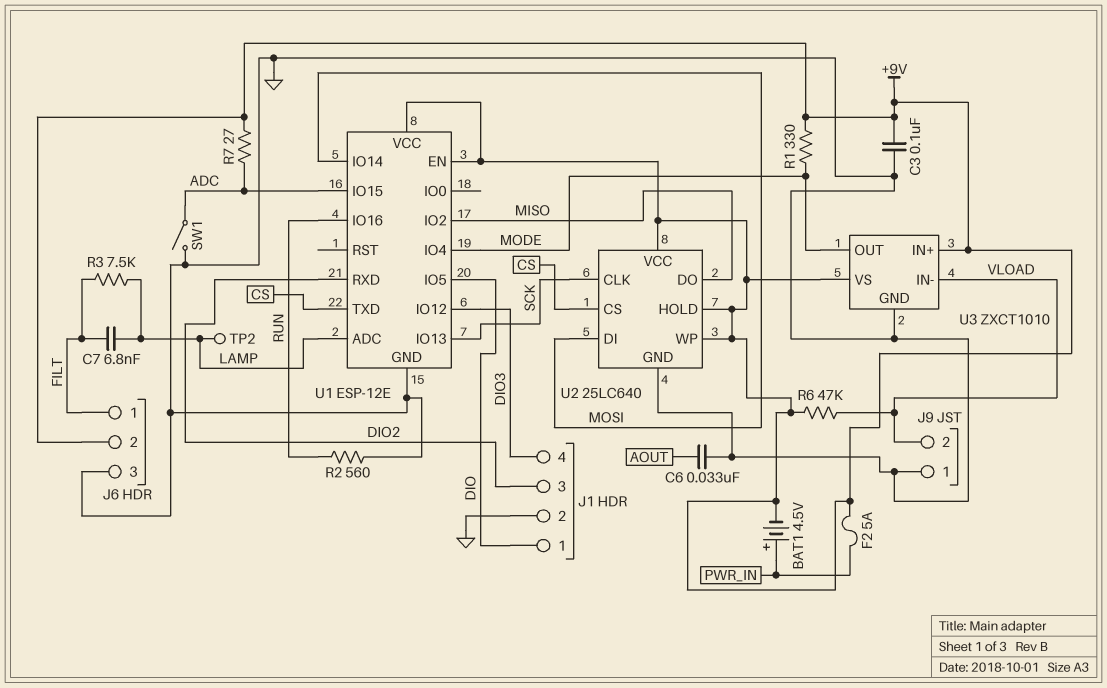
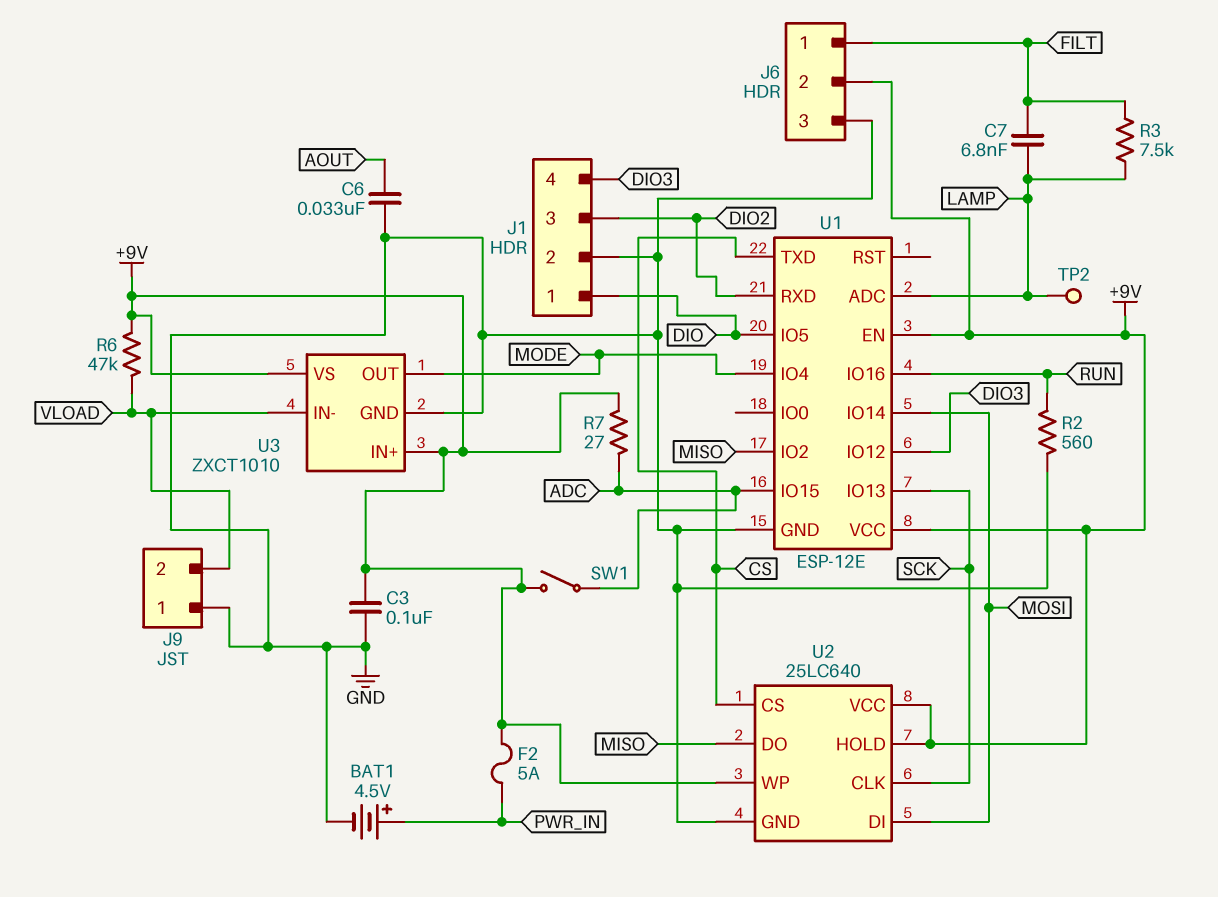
BAT1: 4.5V (plus PWR_IN, minus +9V) -> 4.5V (plus PWR_IN, minus GND)
R1: 330 (+9V, MODE) -> none
SW1: switch (ADC, GND) -> switch (+9V, ADC)

